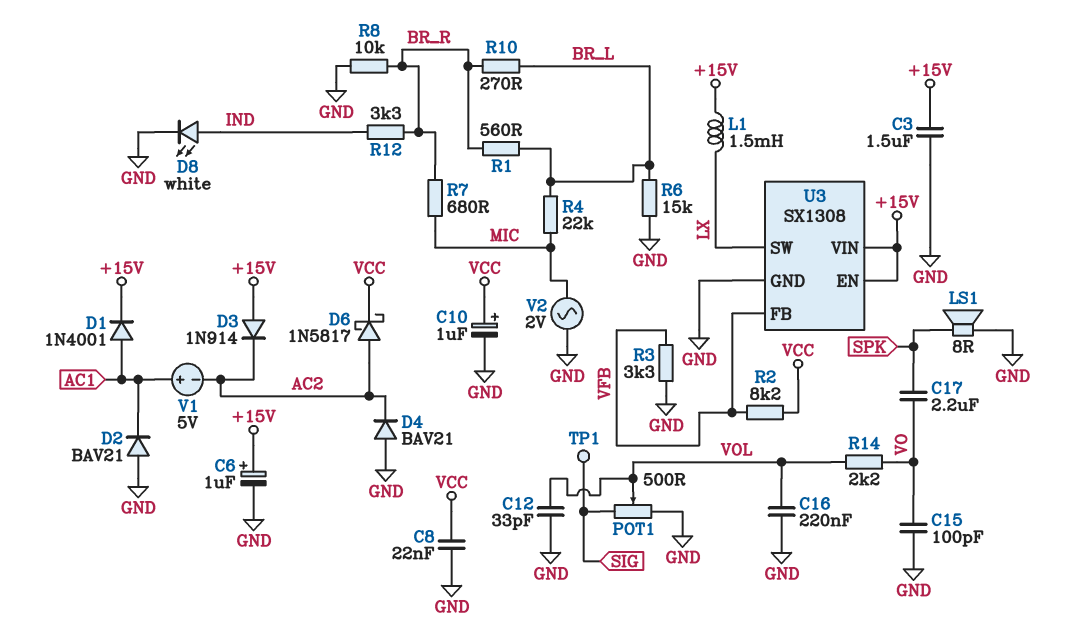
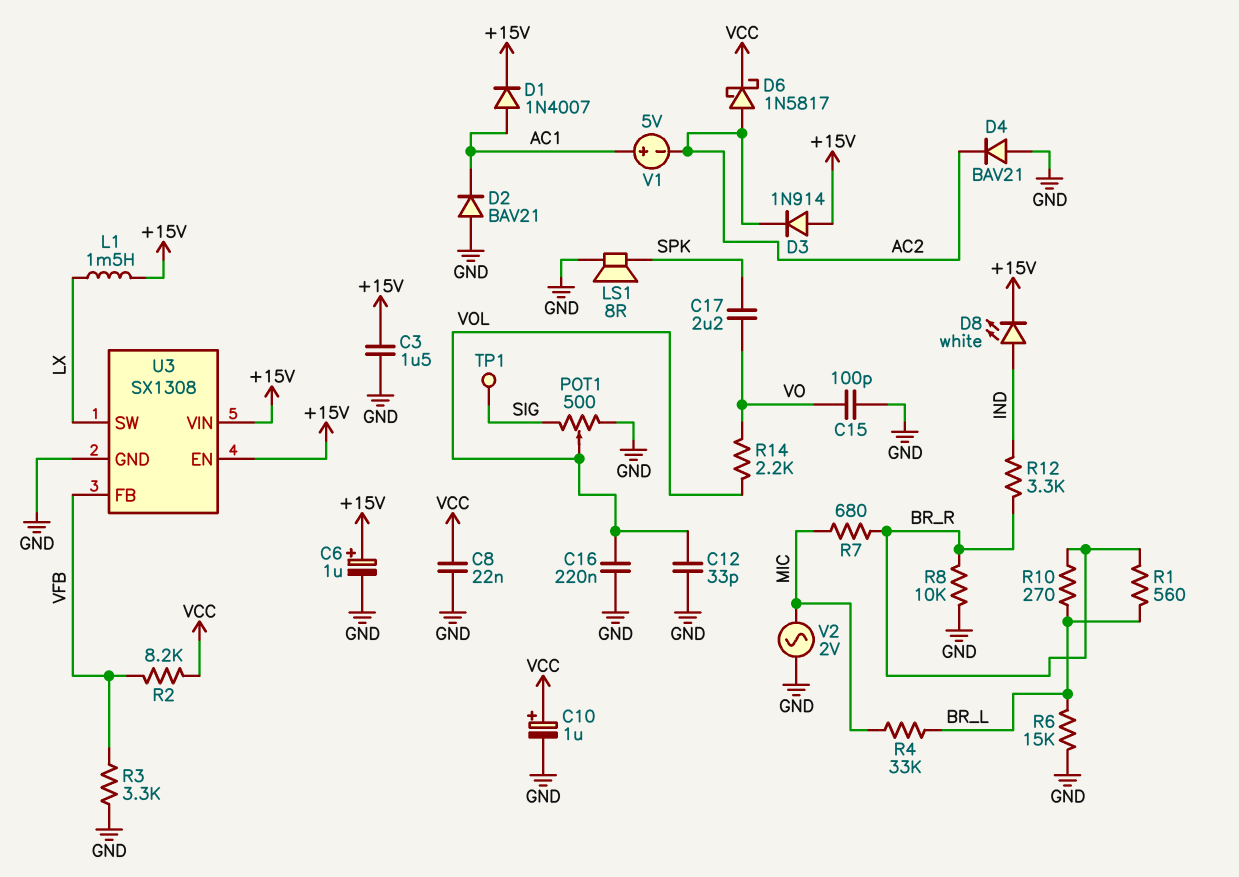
D1: diode 1N4001 (A AC1, K +15V) -> diode 1N4007 (A AC1, K +15V)
D8: LED white (A IND, K GND) -> LED white (A IND, K +15V)
R4: 22k (BR_L, MIC) -> 33k (BR_L, MIC)

